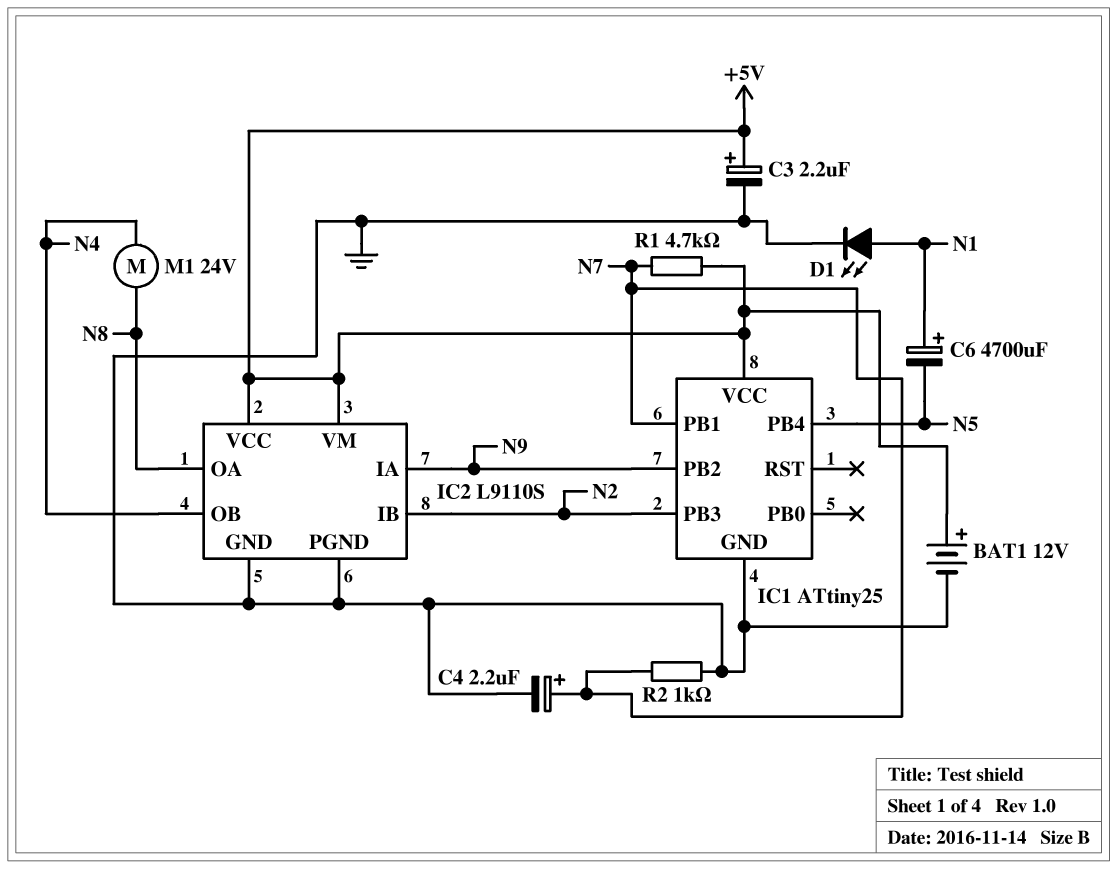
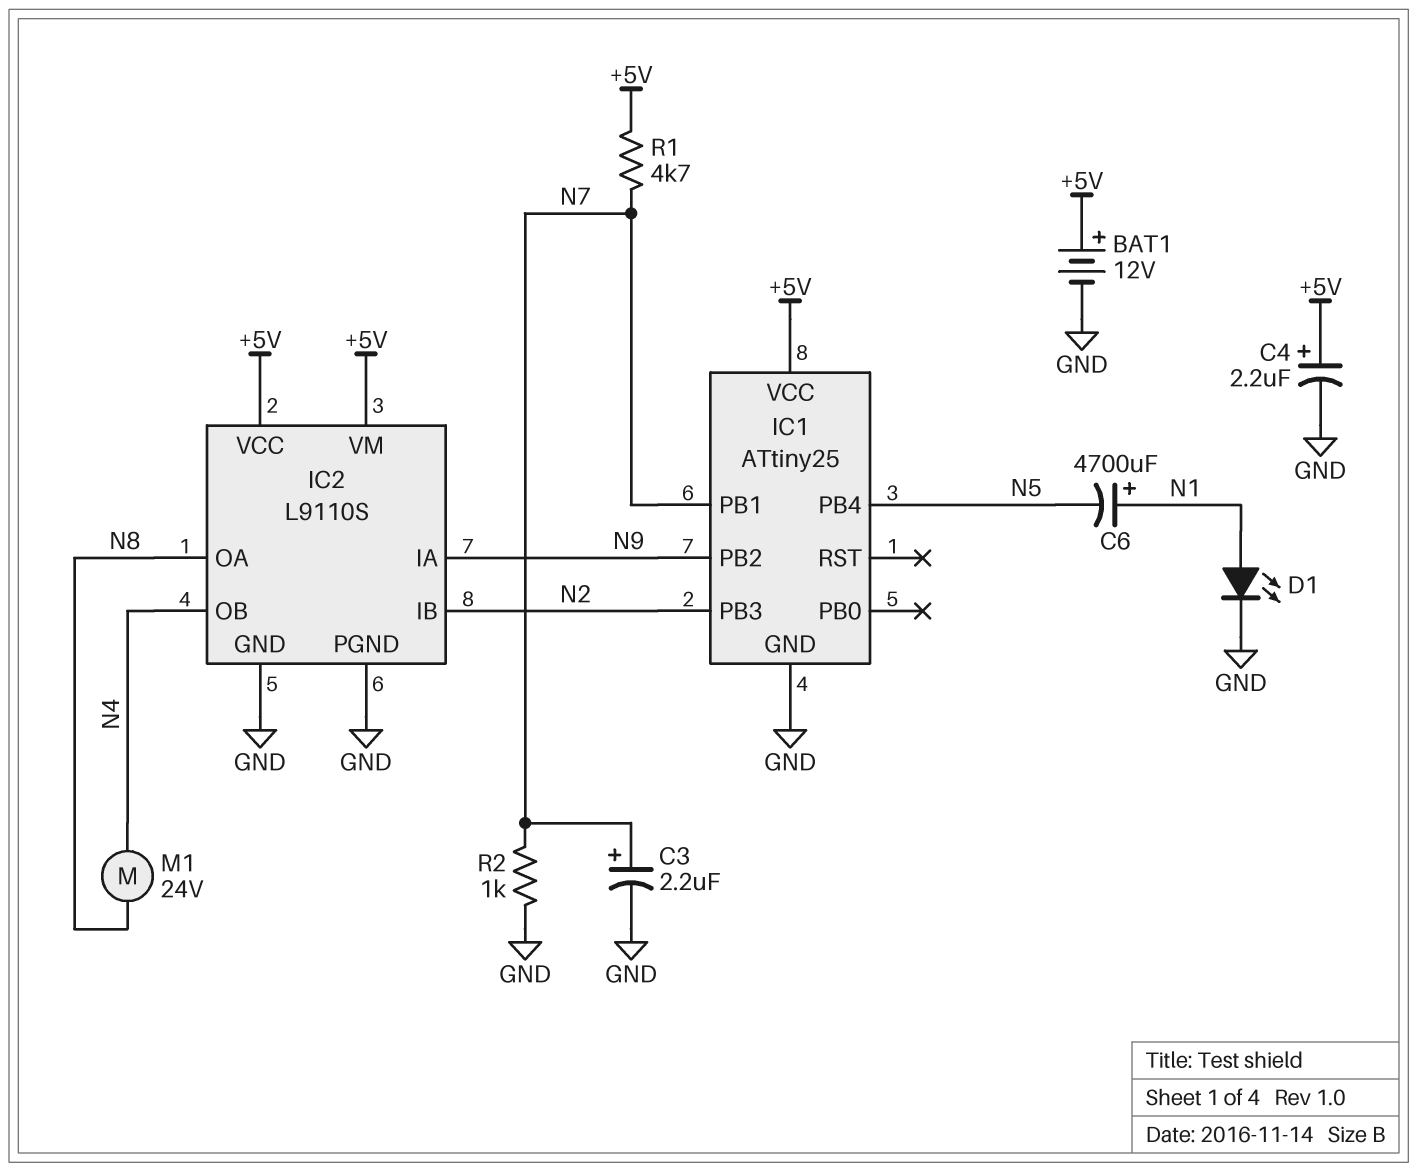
C3: 2.2uF (plus +5V, minus GND) -> 2.2uF (plus N7, minus GND)
C4: 2.2uF (plus N7, minus GND) -> 2.2uF (plus +5V, minus GND)

